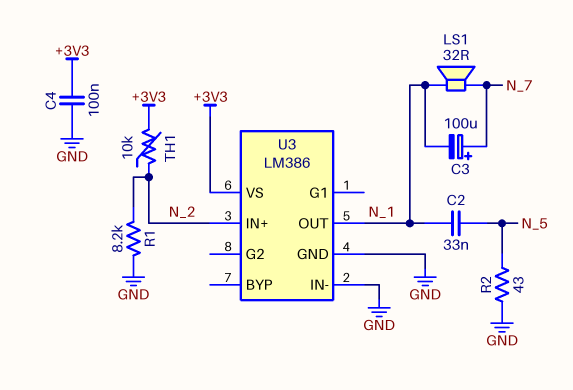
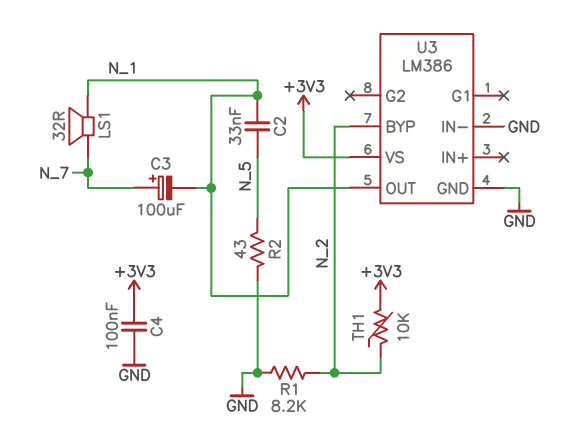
U3 pin BYP: none -> N_2
U3 pin IN+: N_2 -> none

